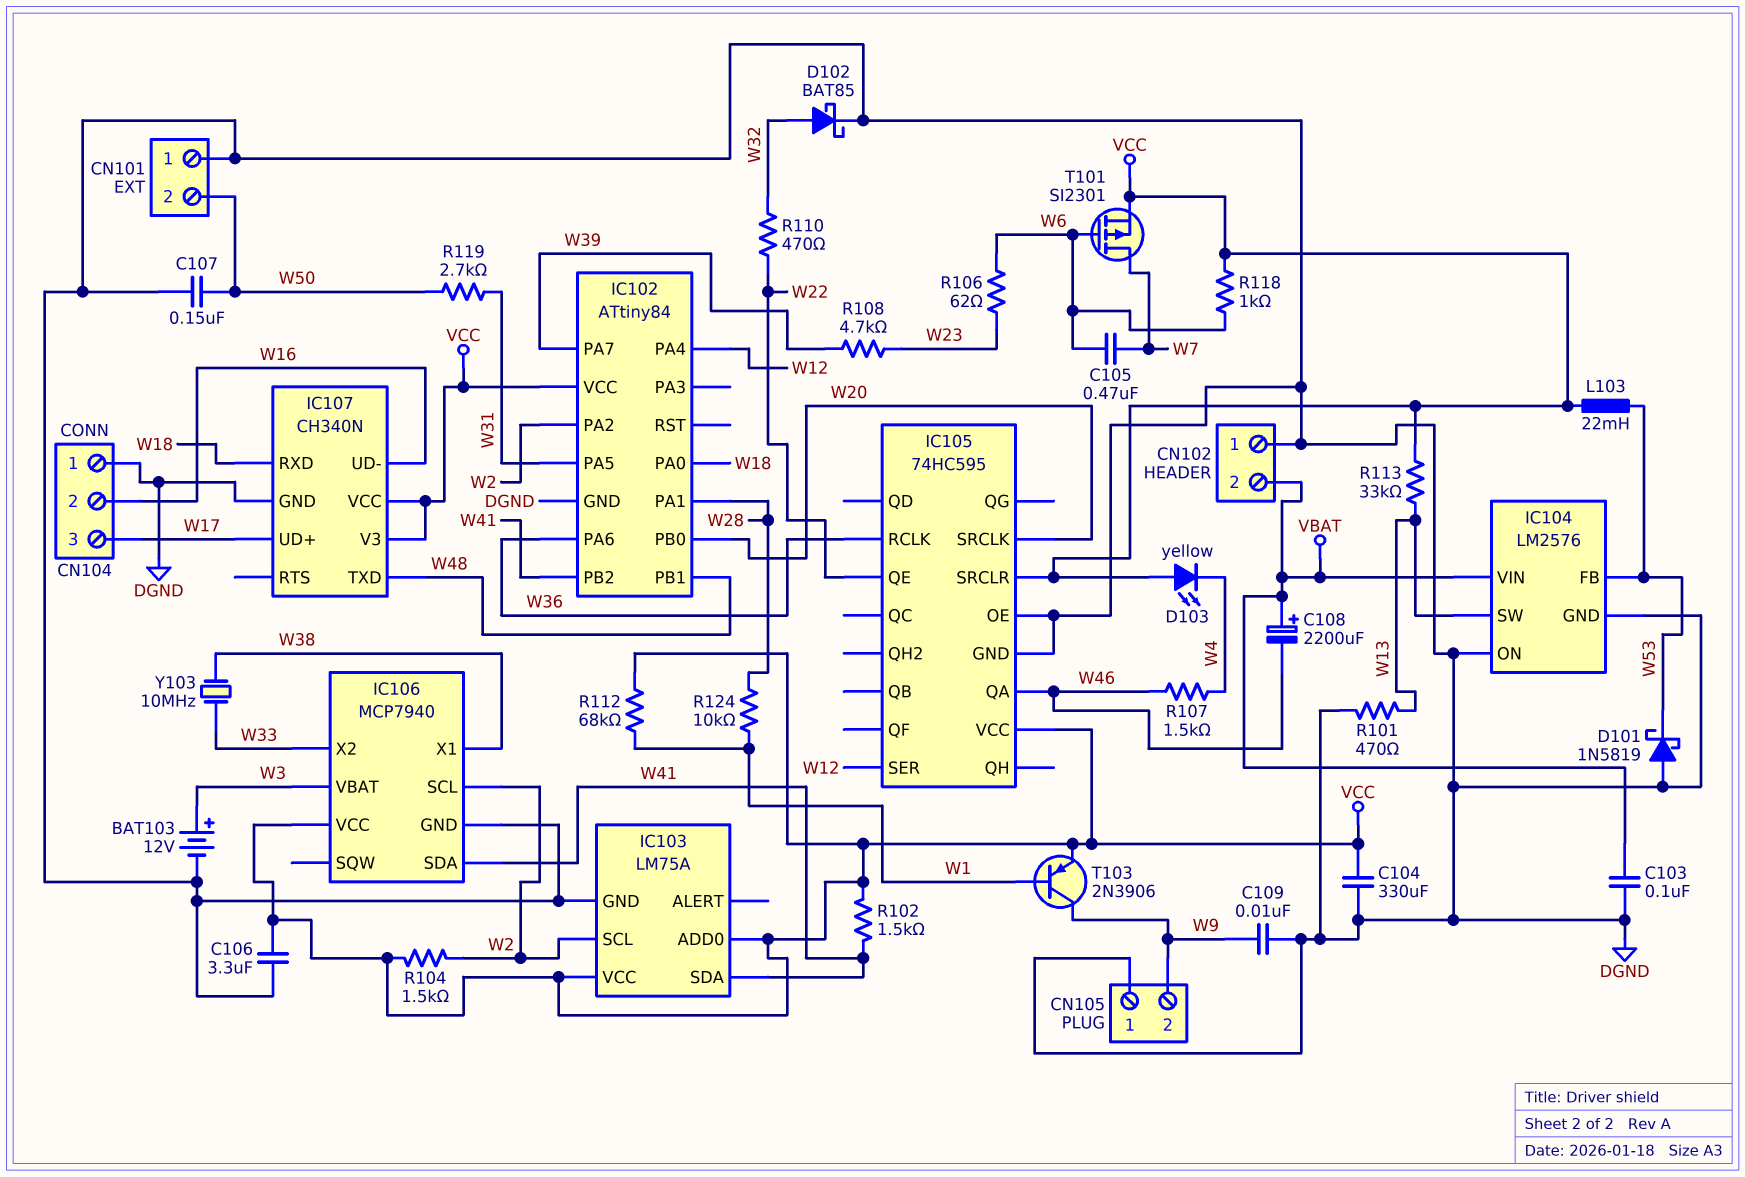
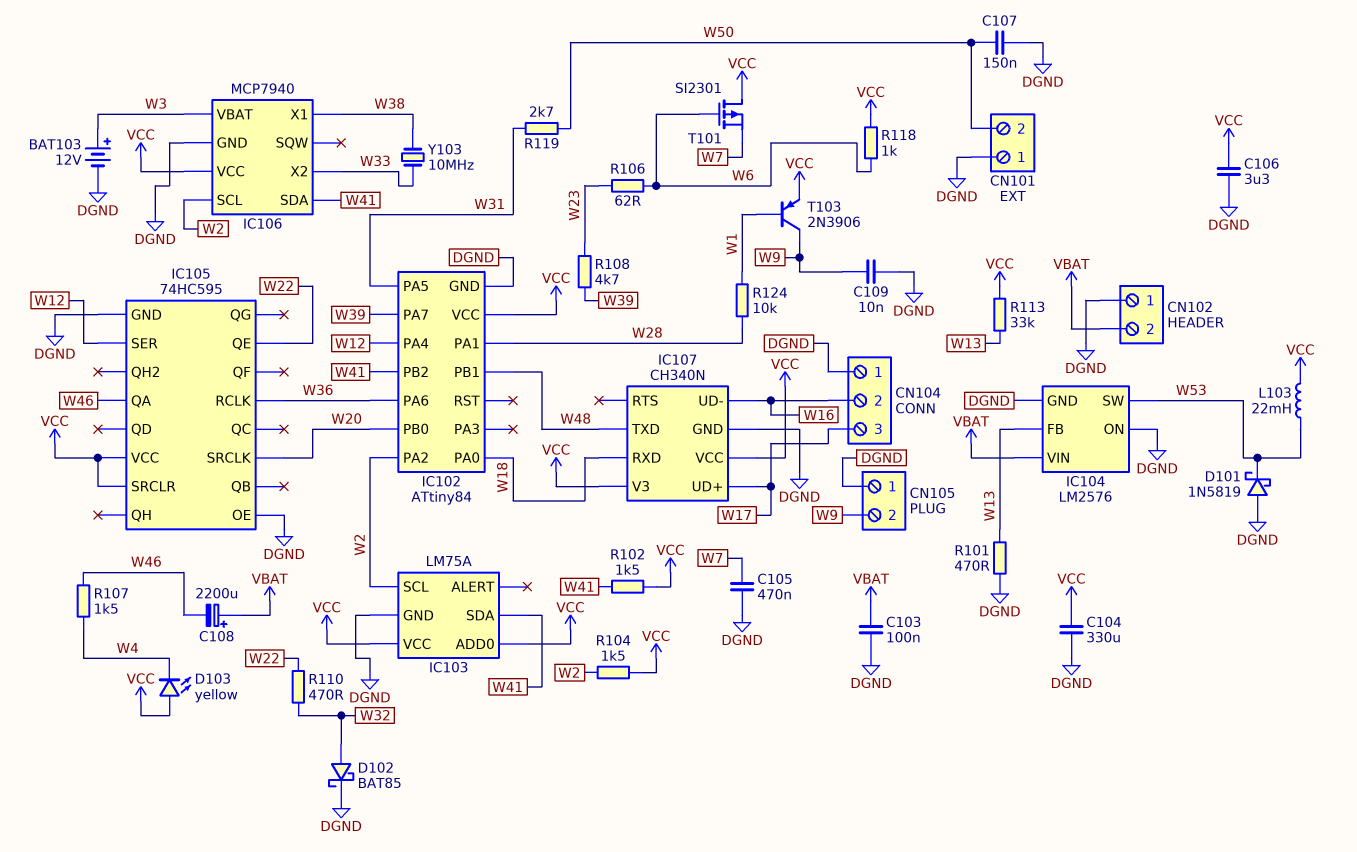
C105: 470nF (W6, W7) -> 470nF (DGND, W7)
IC104 pin FB: W53 -> W13
IC104 pin SW: W13 -> W53
R112: 68k (VCC, W1) -> none
T101: PMOS SI2301 (G W6, D W7, S VCC) -> PMOS SI2301 (G W6, D VCC, S W7)

